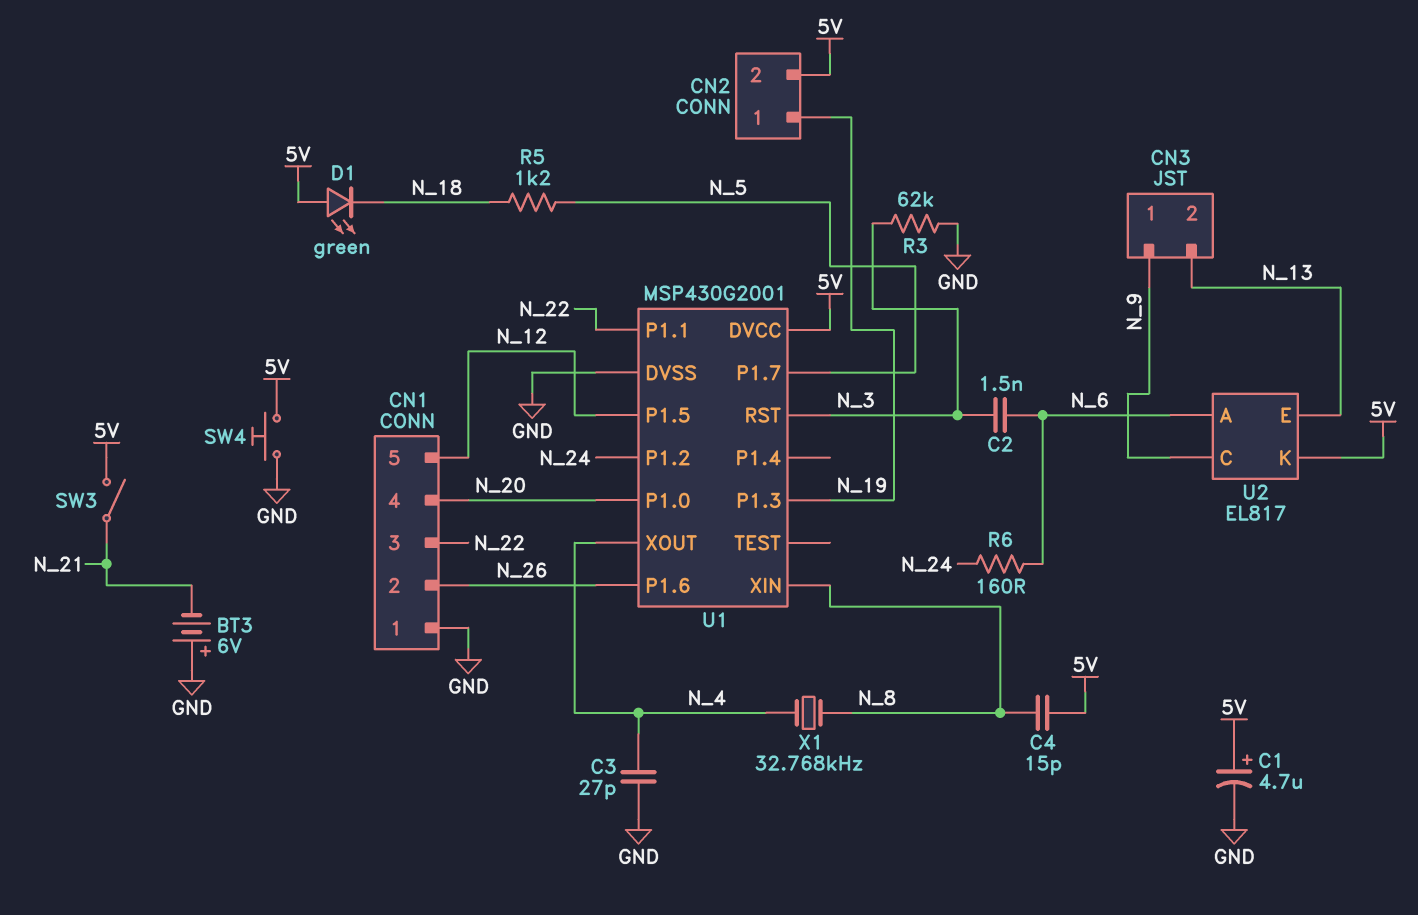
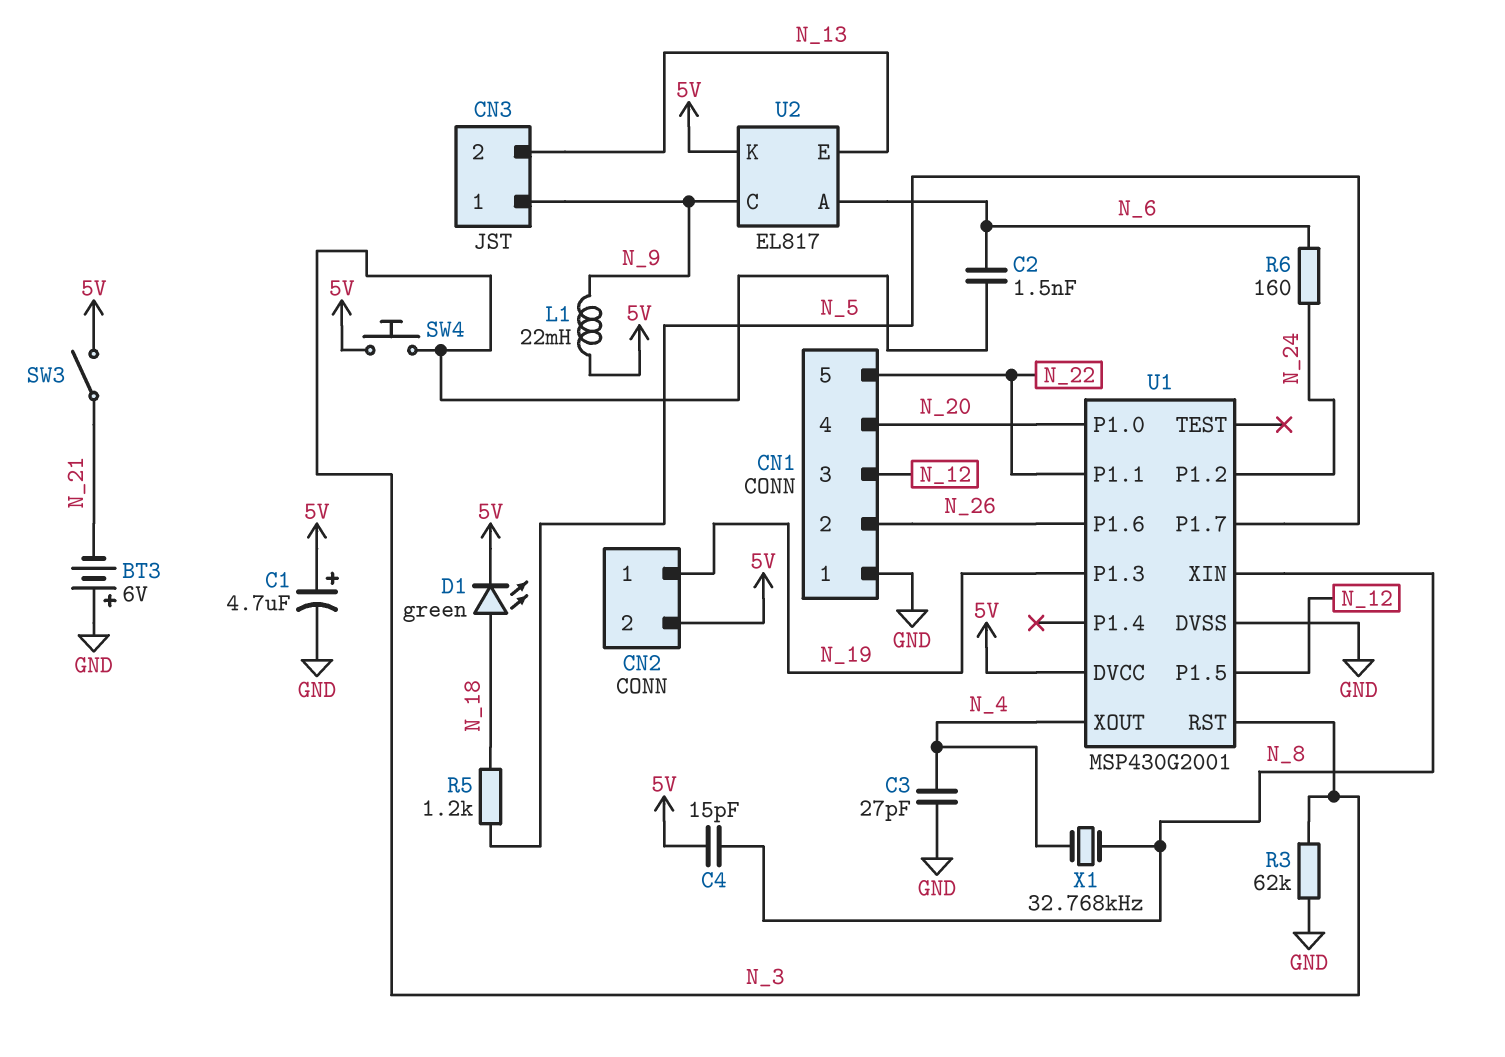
CN1 pin 3: N_22 -> N_12
CN1 pin 5: N_12 -> N_22
D1: LED green (A 5V, K N_18) -> LED green (A N_18, K 5V)
L1: none -> 22mH (5V, N_9)
SW4: button (5V, GND) -> button (5V, N_3)

